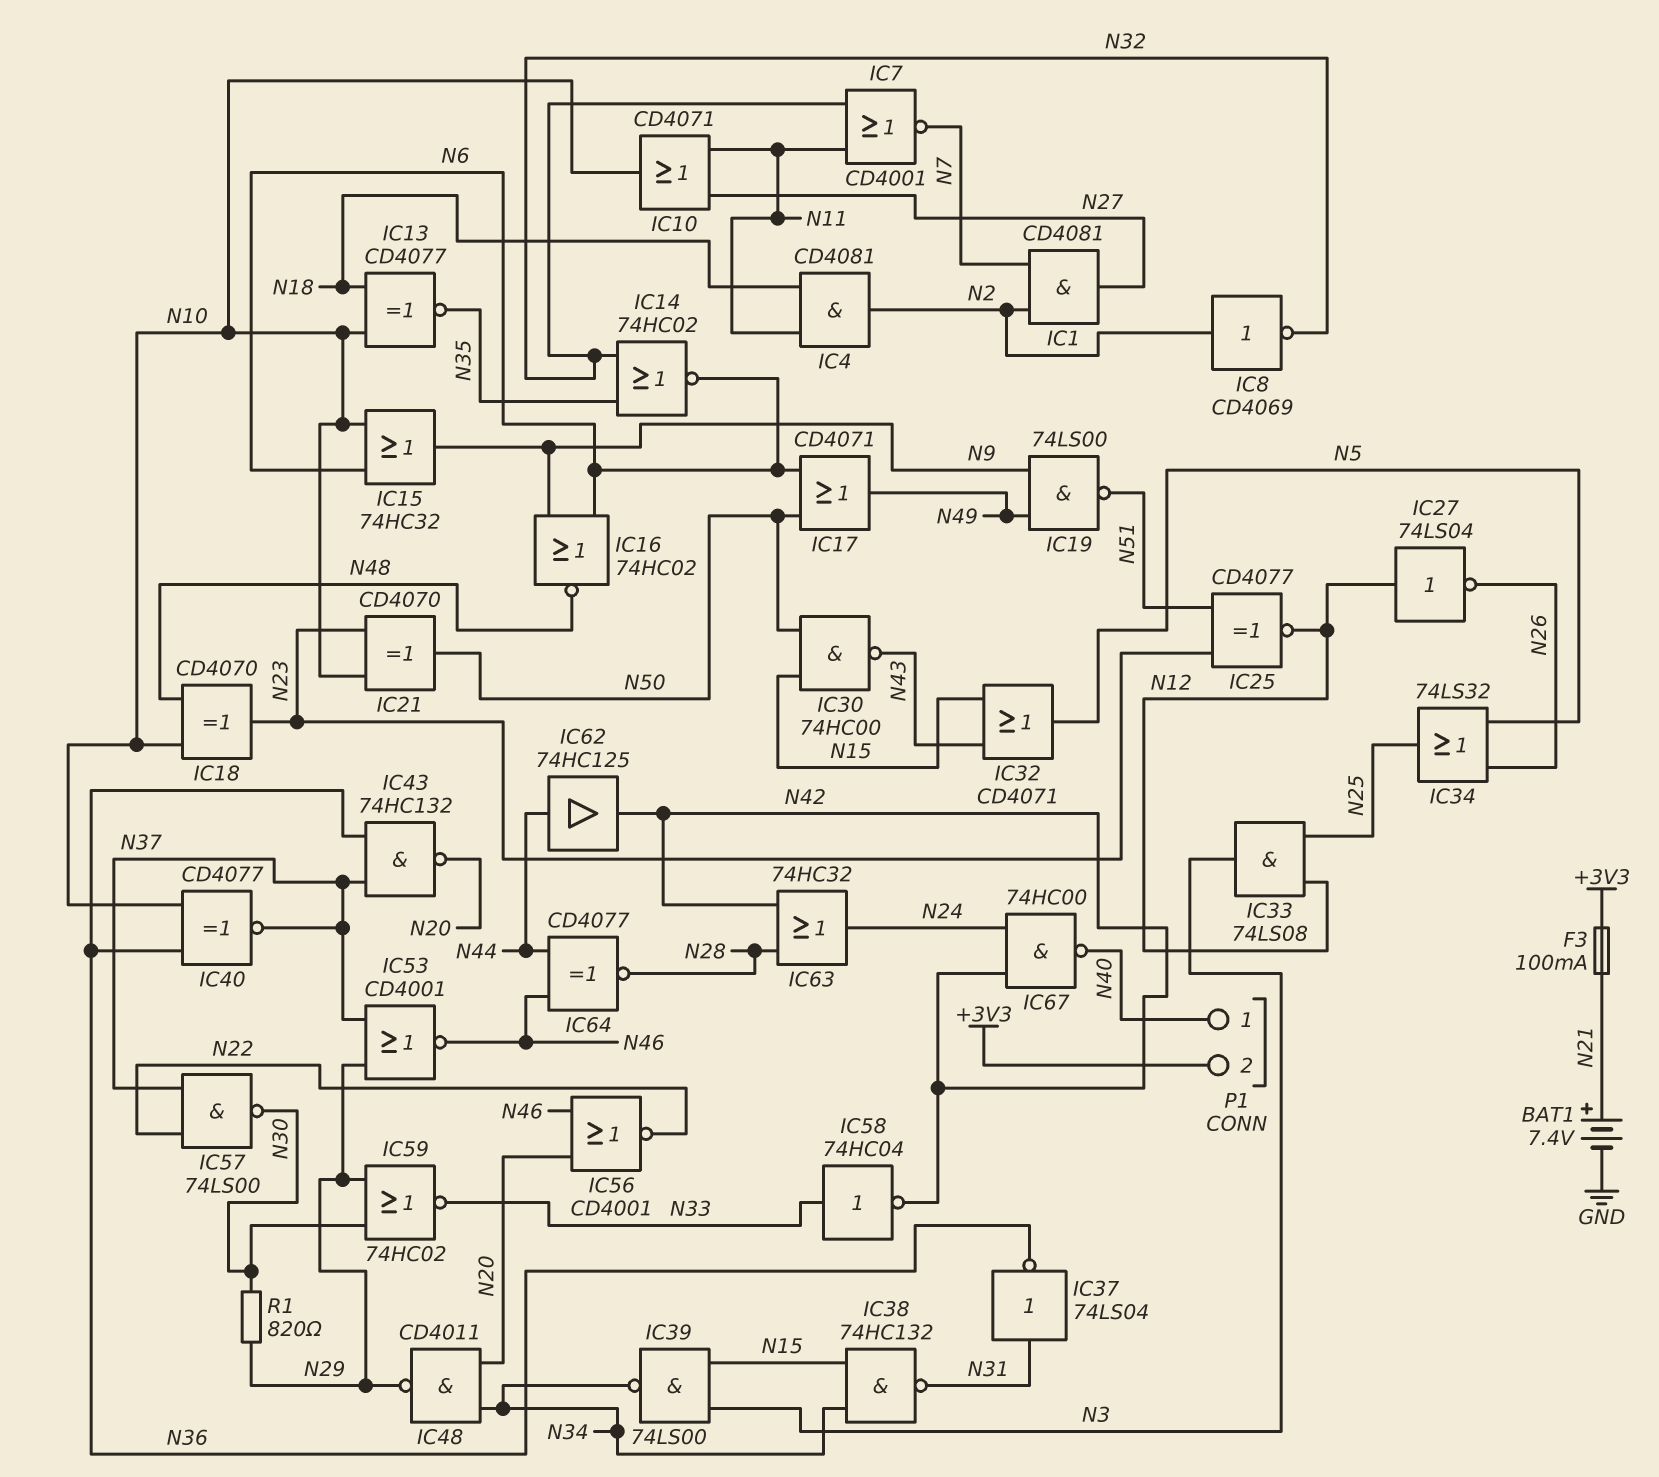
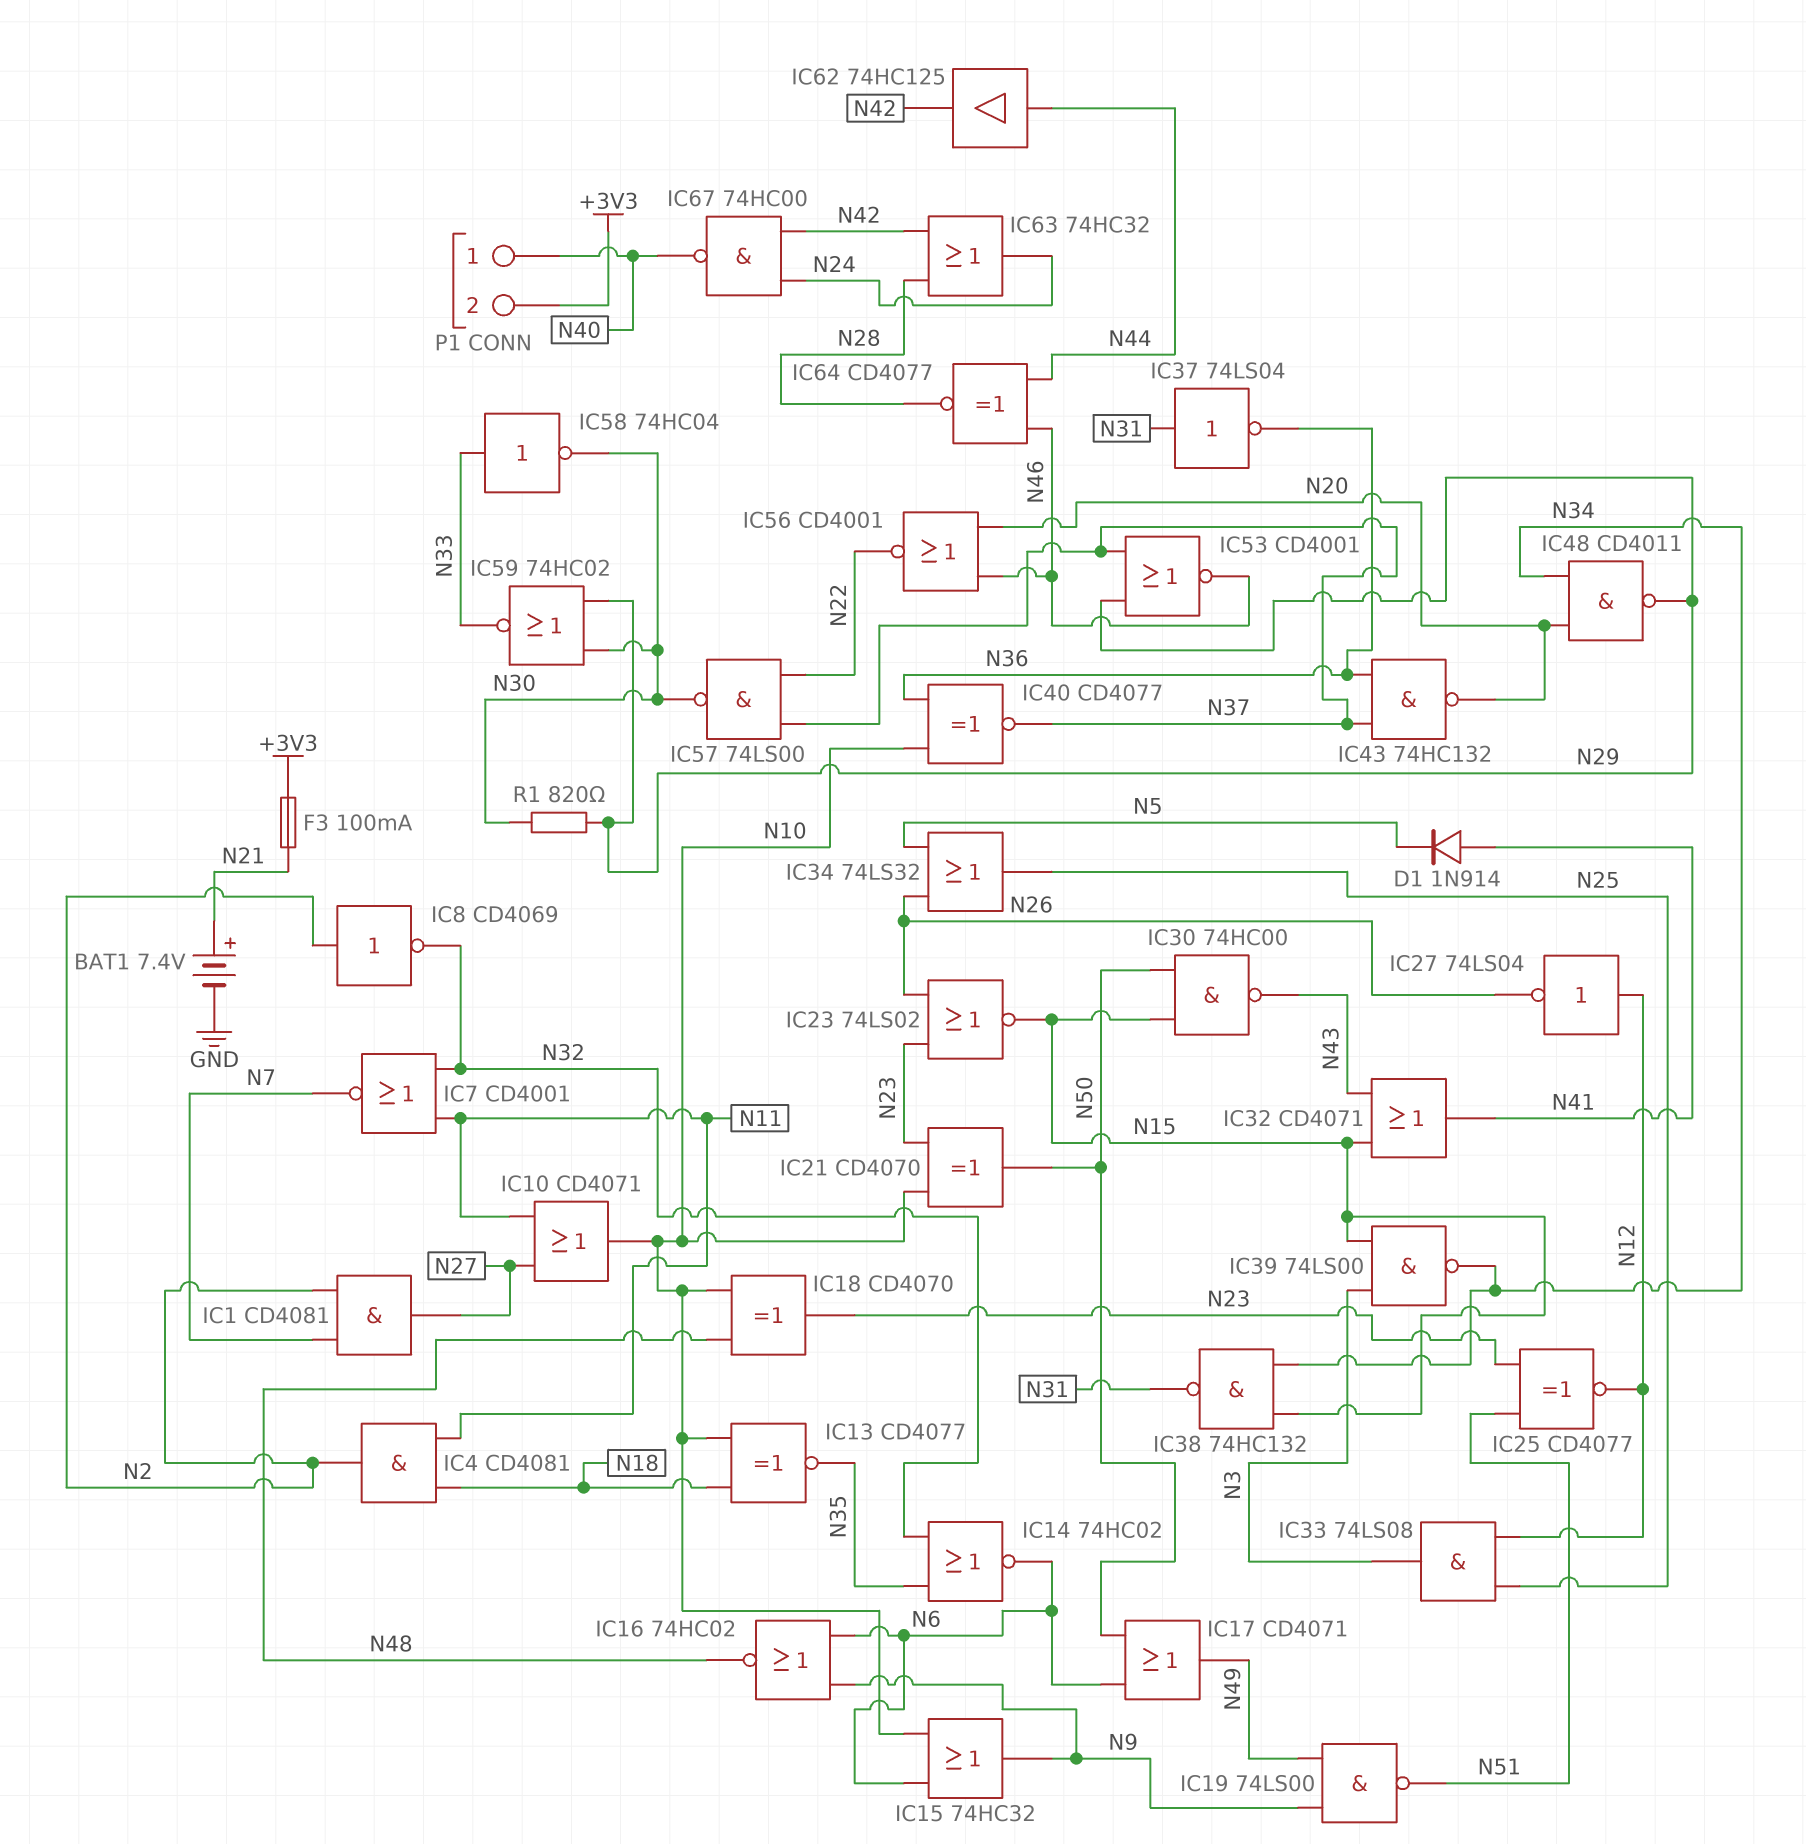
D1: none -> diode 1N914 (A N41, K N5)
IC23: none -> NOR 74LS02 (in N23, in N26, out N15)
IC32: OR CD4071 (in N15, in N43, out N5) -> OR CD4071 (in N15, in N43, out N41)
IC58: NOT 74HC04 (in N33, out N42) -> NOT 74HC04 (in N33, out N30)

